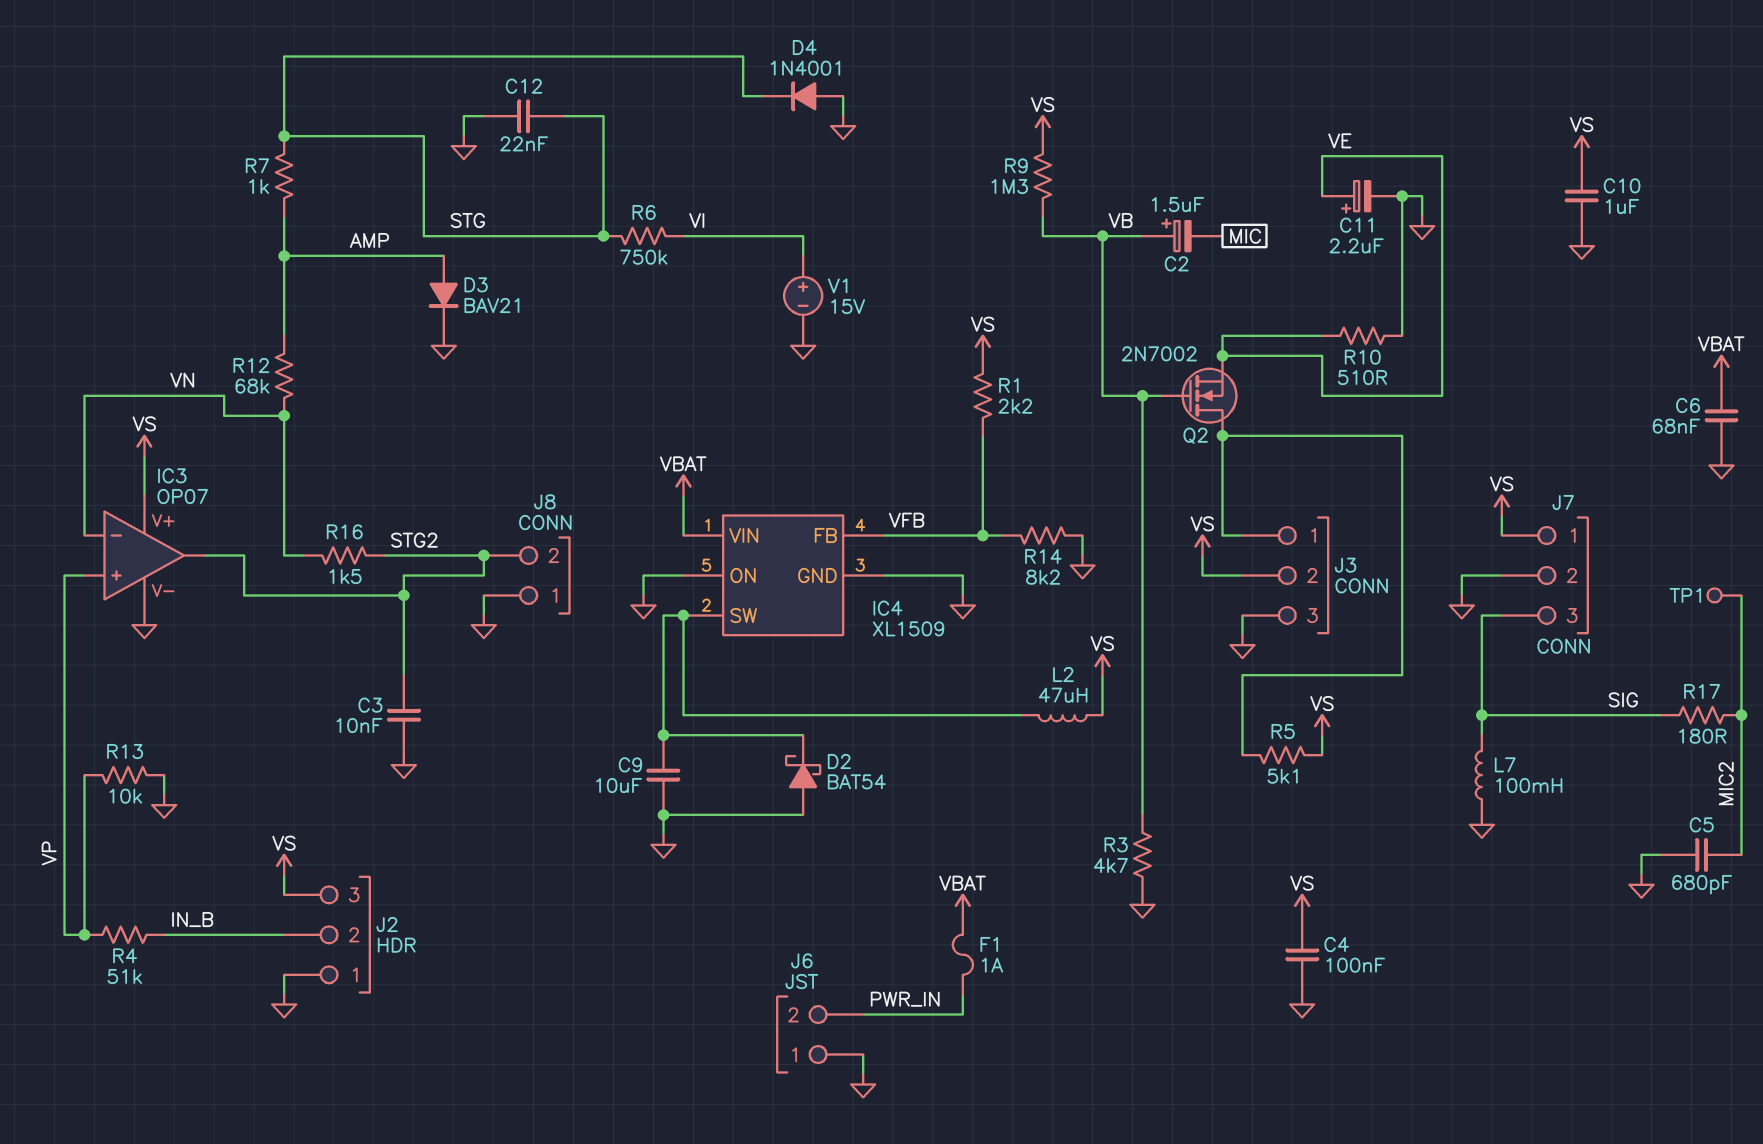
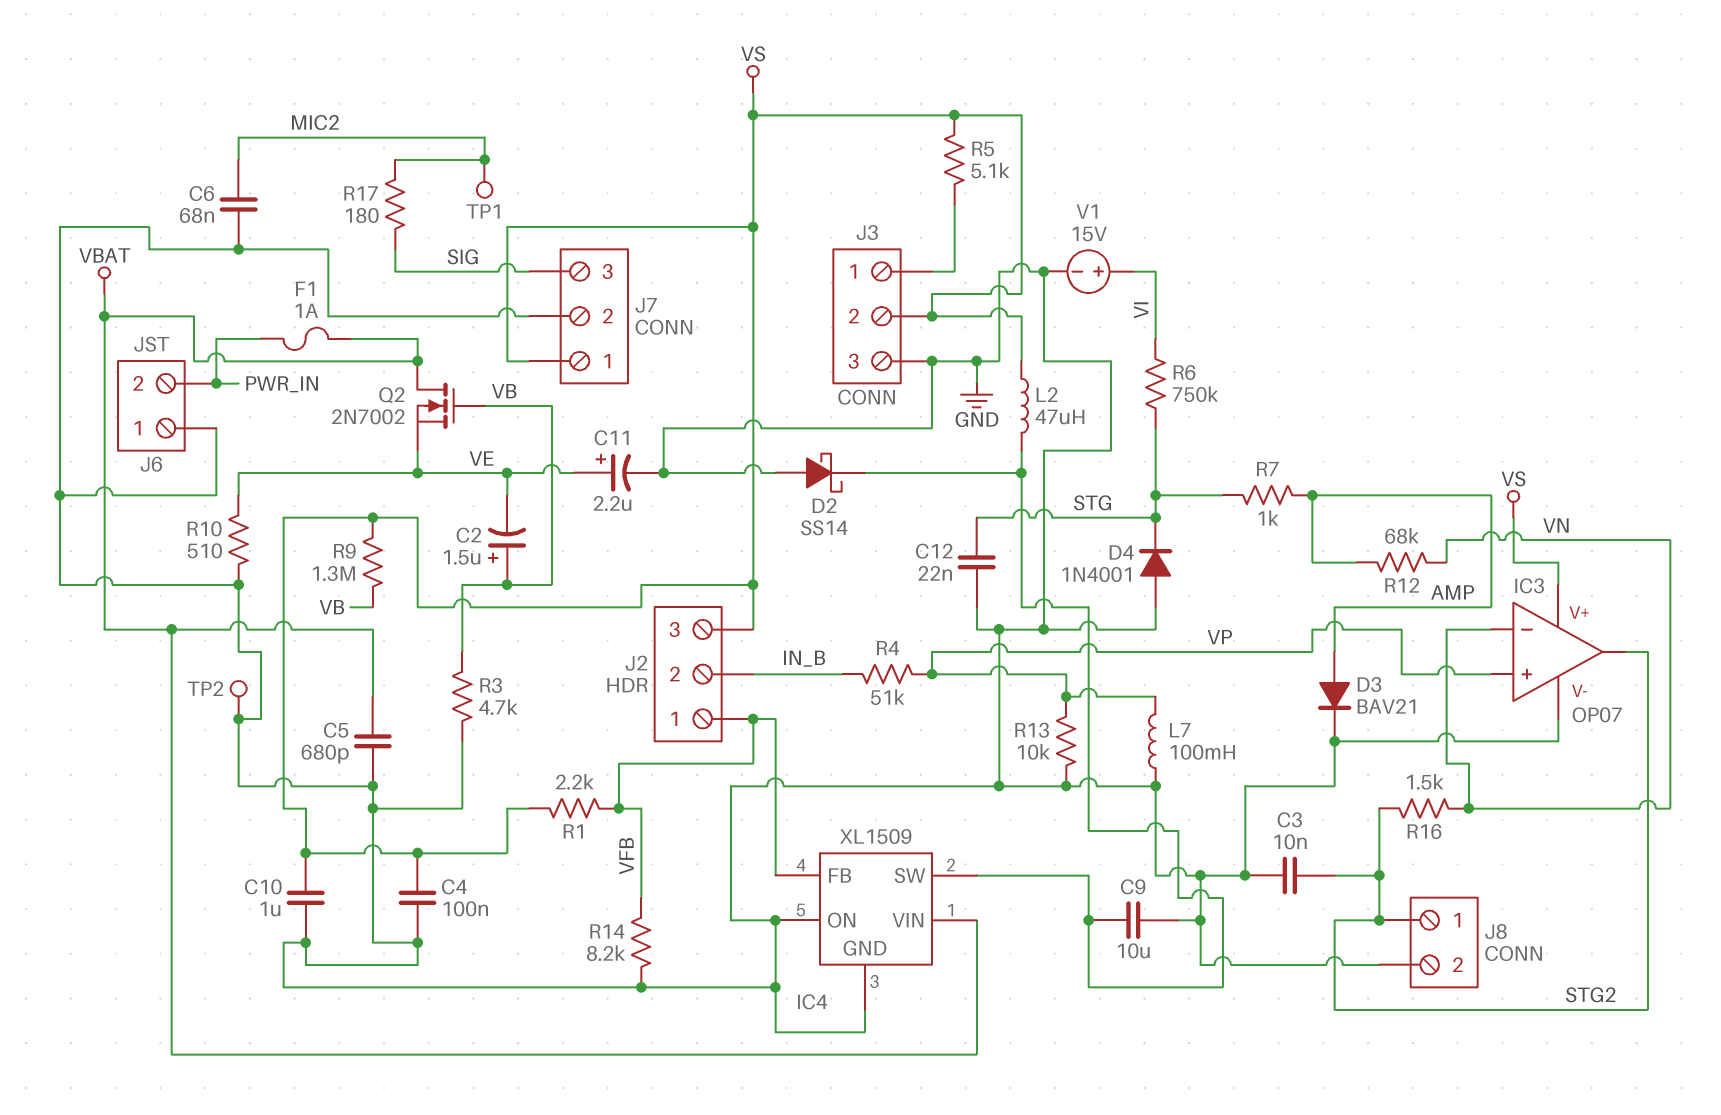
C2: 1.5uF (plus VB, minus MIC) -> 1.5uF (plus VB, minus VE)
C5: 680pF (GND, MIC2) -> 680pF (GND, VBAT)
C6: 68nF (GND, VBAT) -> 68nF (GND, MIC2)
D2: schottky BAT54 (A GND, K IC4/SW) -> schottky SS14 (A GND, K IC4/SW)
J2 pin 1: GND -> VFB
J8 pin 1: GND -> STG2
J8 pin 2: STG2 -> GND
L7: 100mH (GND, SIG) -> 100mH (GND, VP)
Q2: NMOS 2N7002 (G VB, D J3/1, S VE) -> NMOS 2N7002 (G VB, D VBAT, S VE)
TP2: none -> test point (GND)

